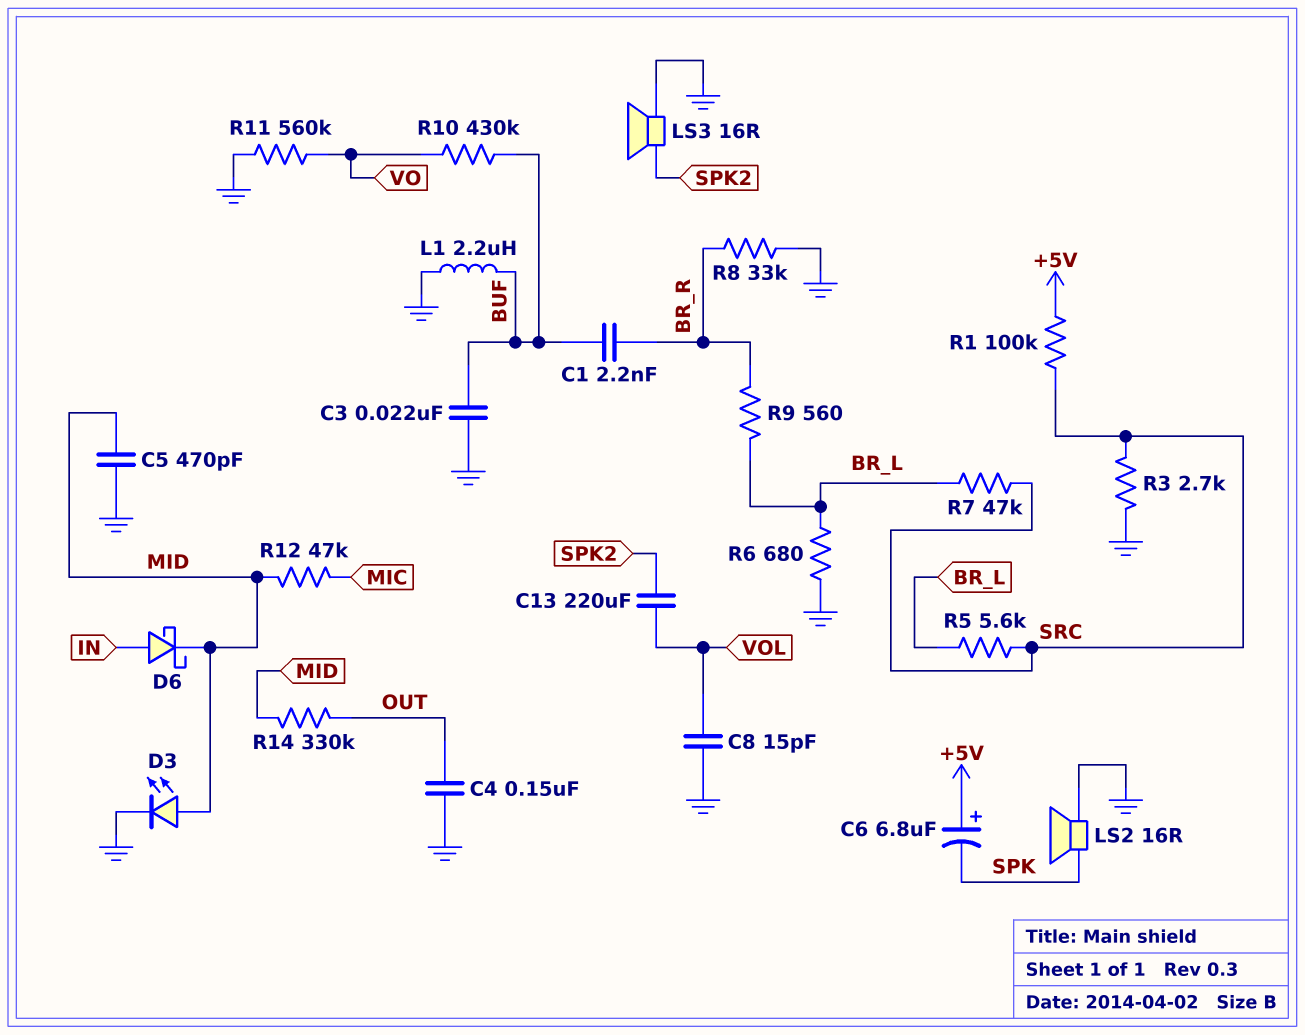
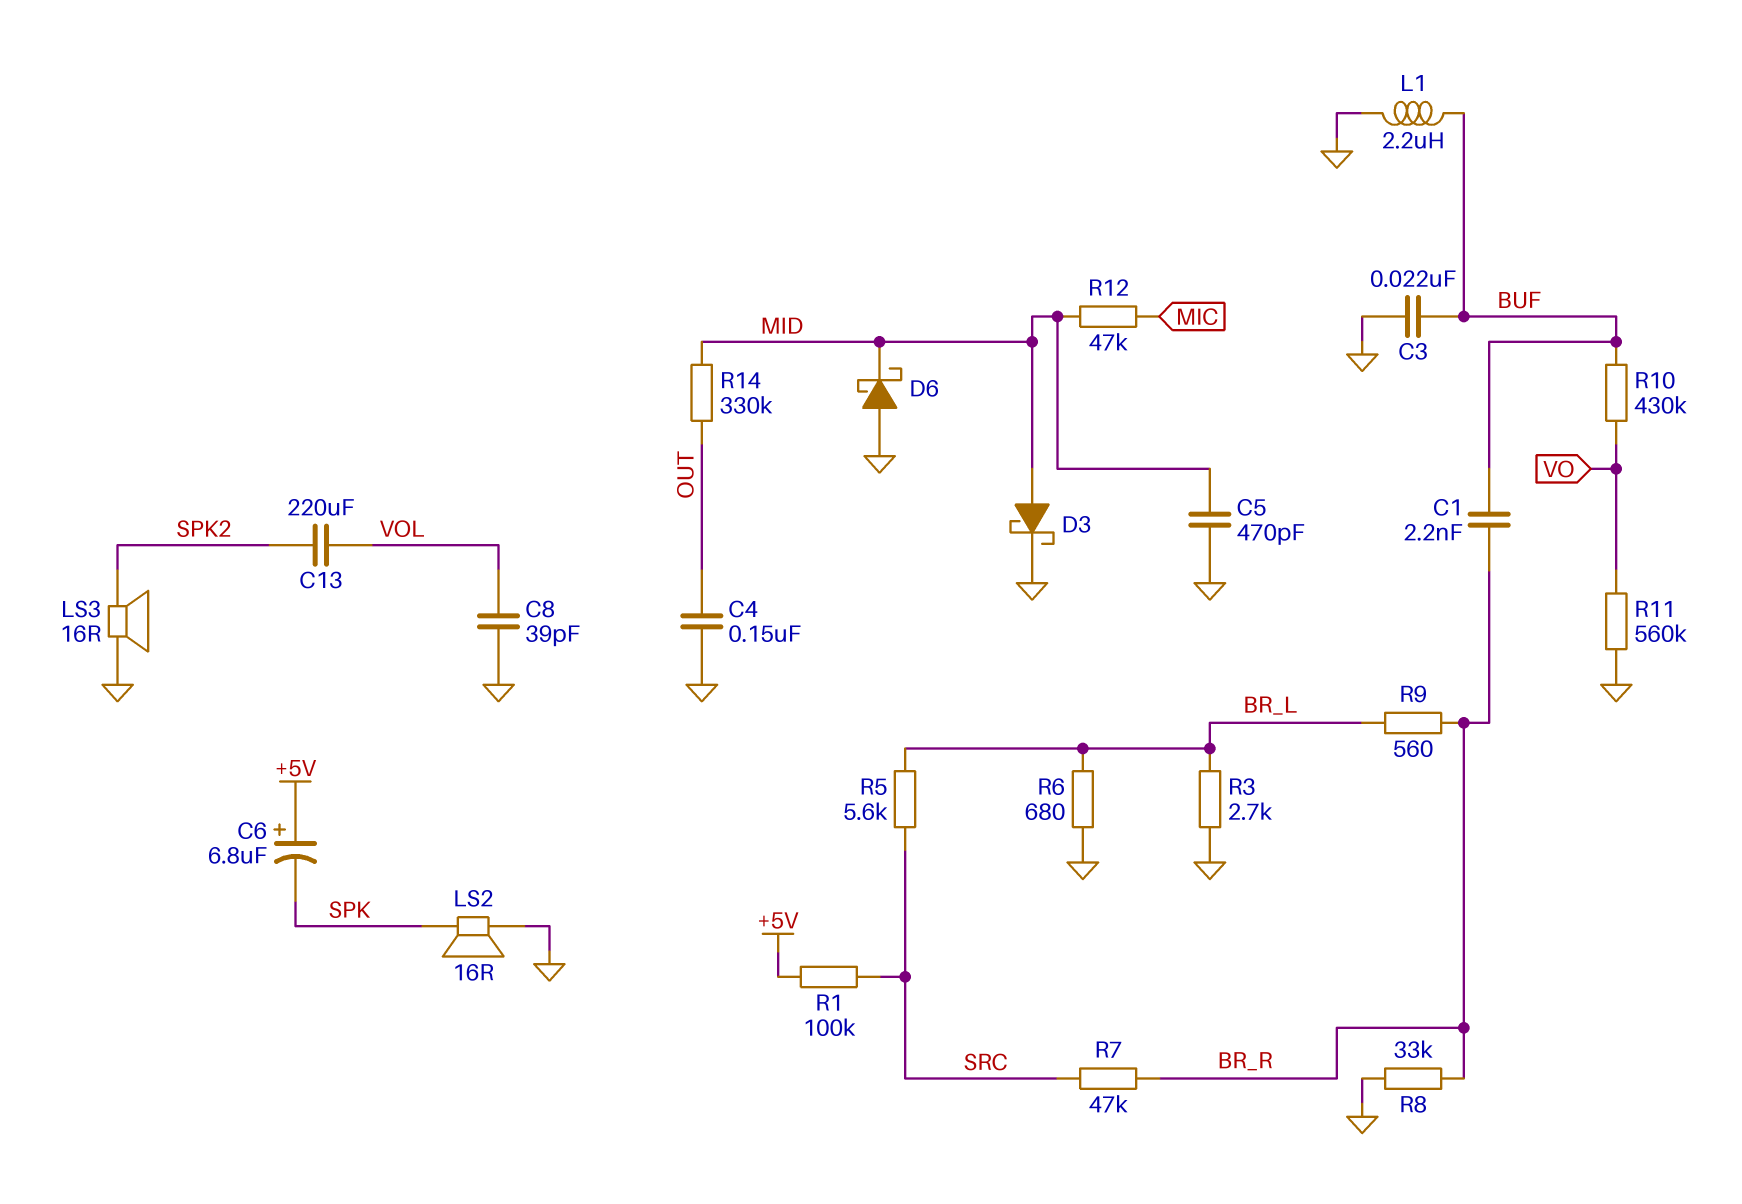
C8: 15pF (GND, VOL) -> 39pF (GND, VOL)
D3: LED (A MID, K GND) -> schottky (A MID, K GND)
D6: schottky (A IN, K MID) -> schottky (A GND, K MID)
R3: 2.7k (GND, SRC) -> 2.7k (BR_L, GND)
R7: 47k (BR_L, SRC) -> 47k (BR_R, SRC)

